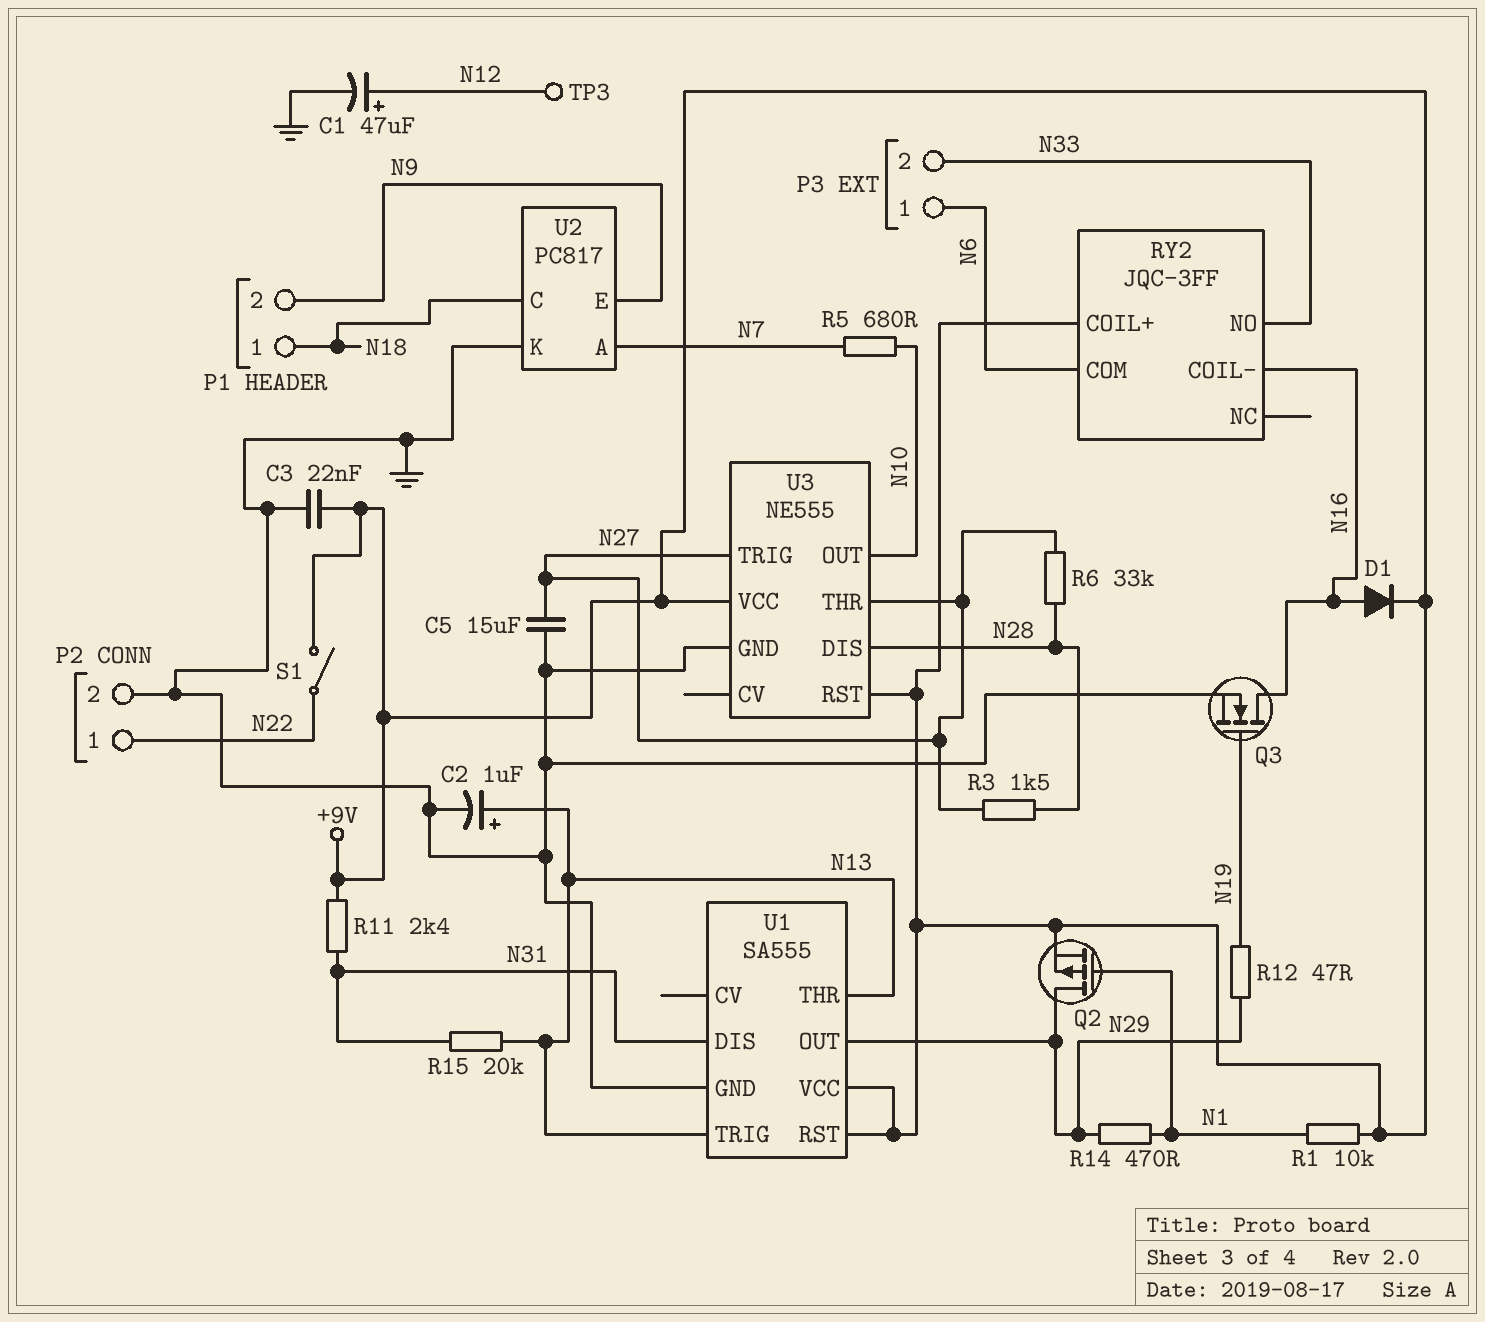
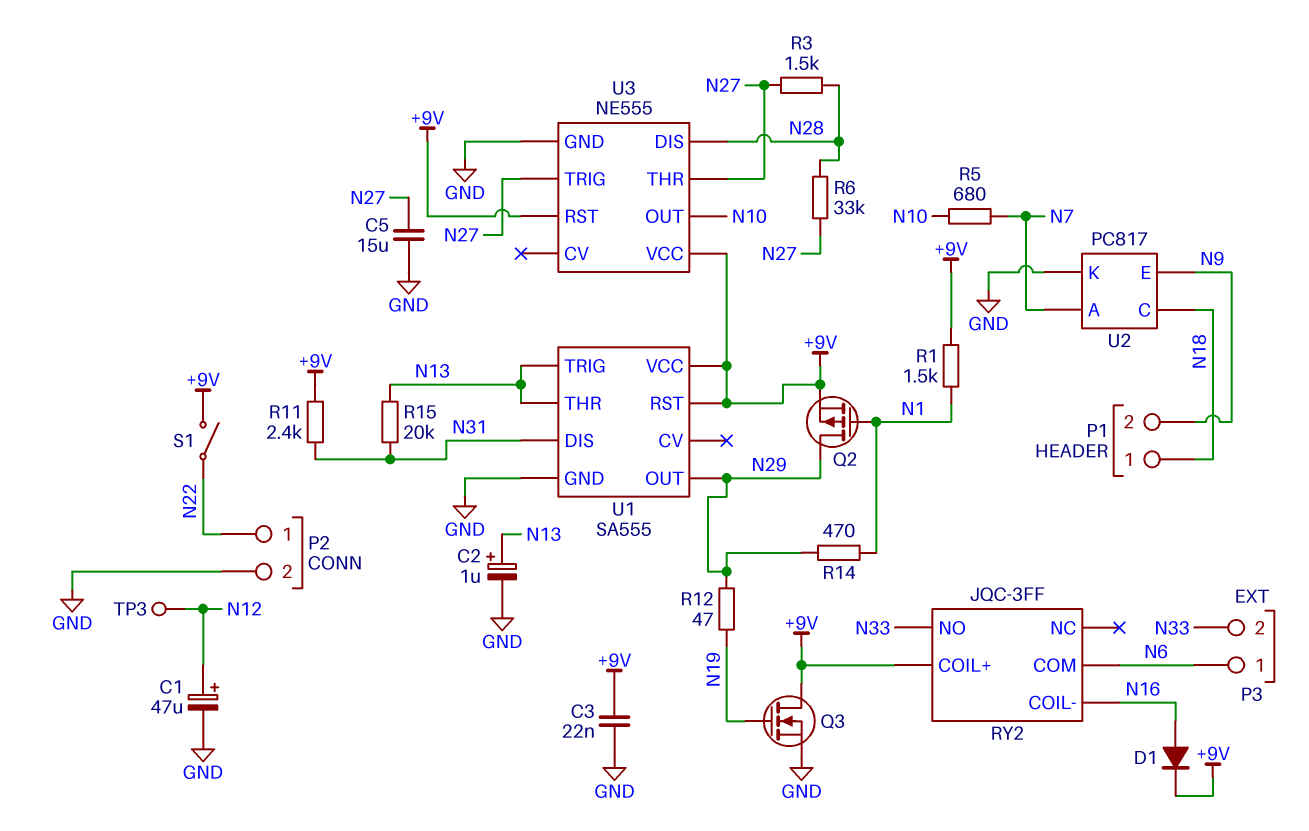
Q3: NMOS (G N19, D N16, S GND) -> NMOS (G N19, D +9V, S GND)
R1: 10k (+9V, N1) -> 1.5k (+9V, N1)

